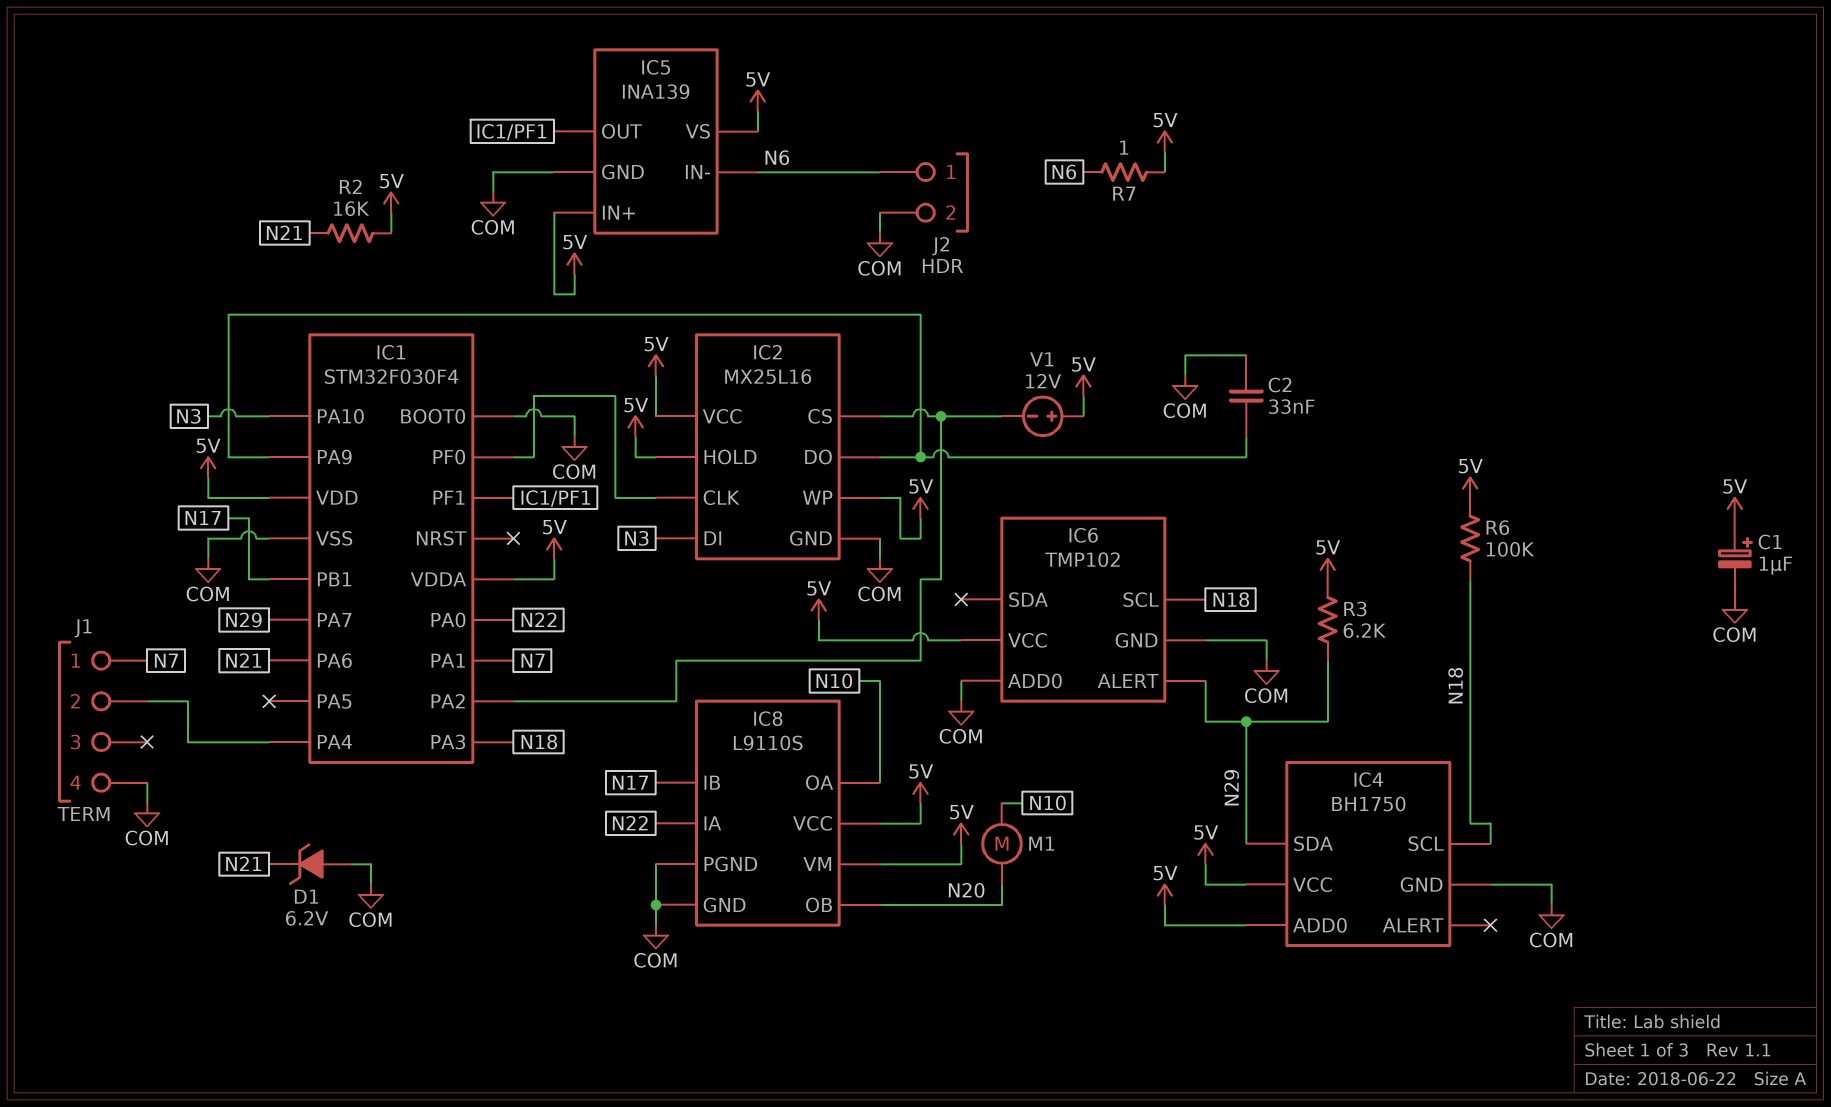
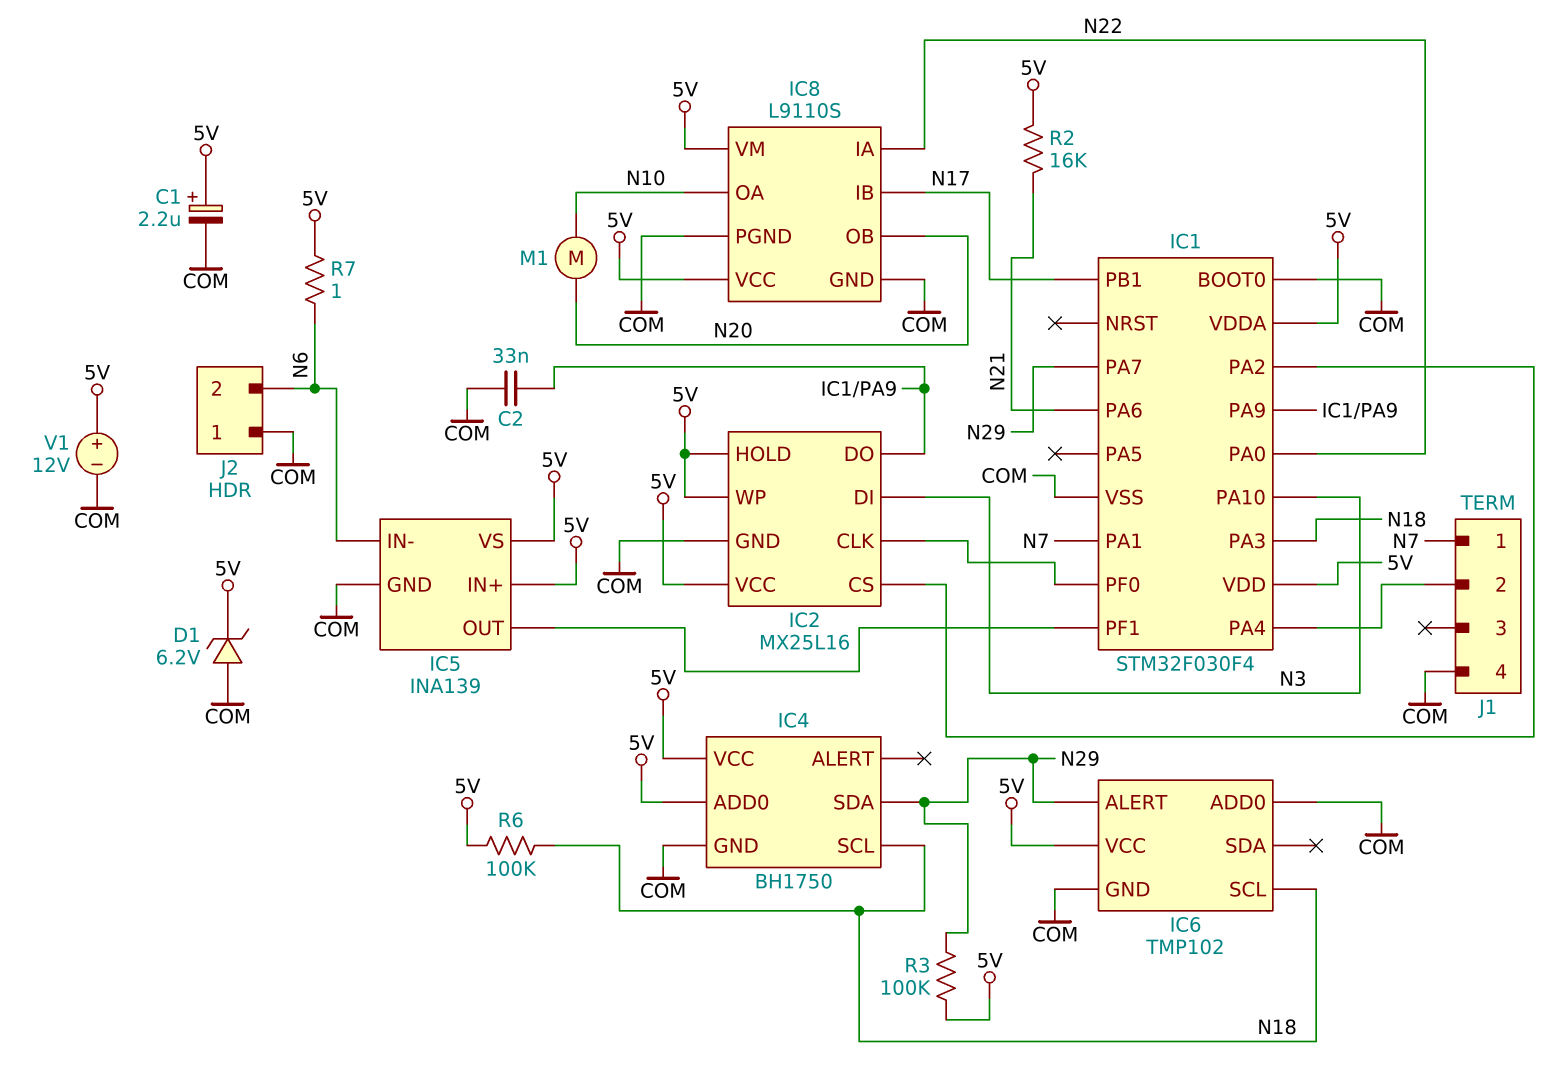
C1: 1uF (plus 5V, minus COM) -> 2.2uF (plus 5V, minus COM)
D1: zener 6.2V (A COM, K N21) -> zener 6.2V (A COM, K 5V)
J2 pin 1: N6 -> COM
J2 pin 2: COM -> N6
R3: 6.2k (5V, N29) -> 100k (5V, N29)
V1: 12V (plus 5V, minus IC1/PA2) -> 12V (plus 5V, minus COM)

